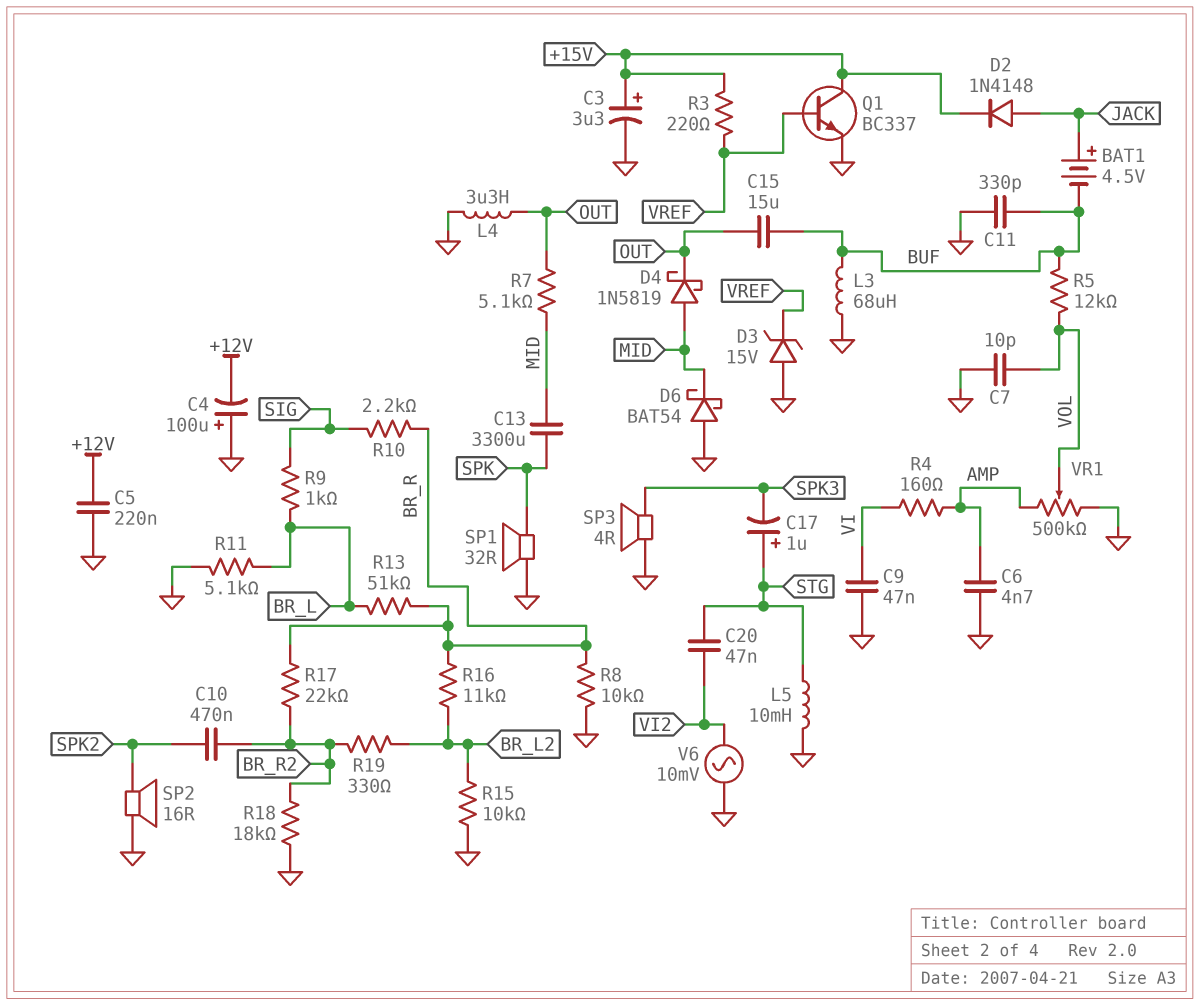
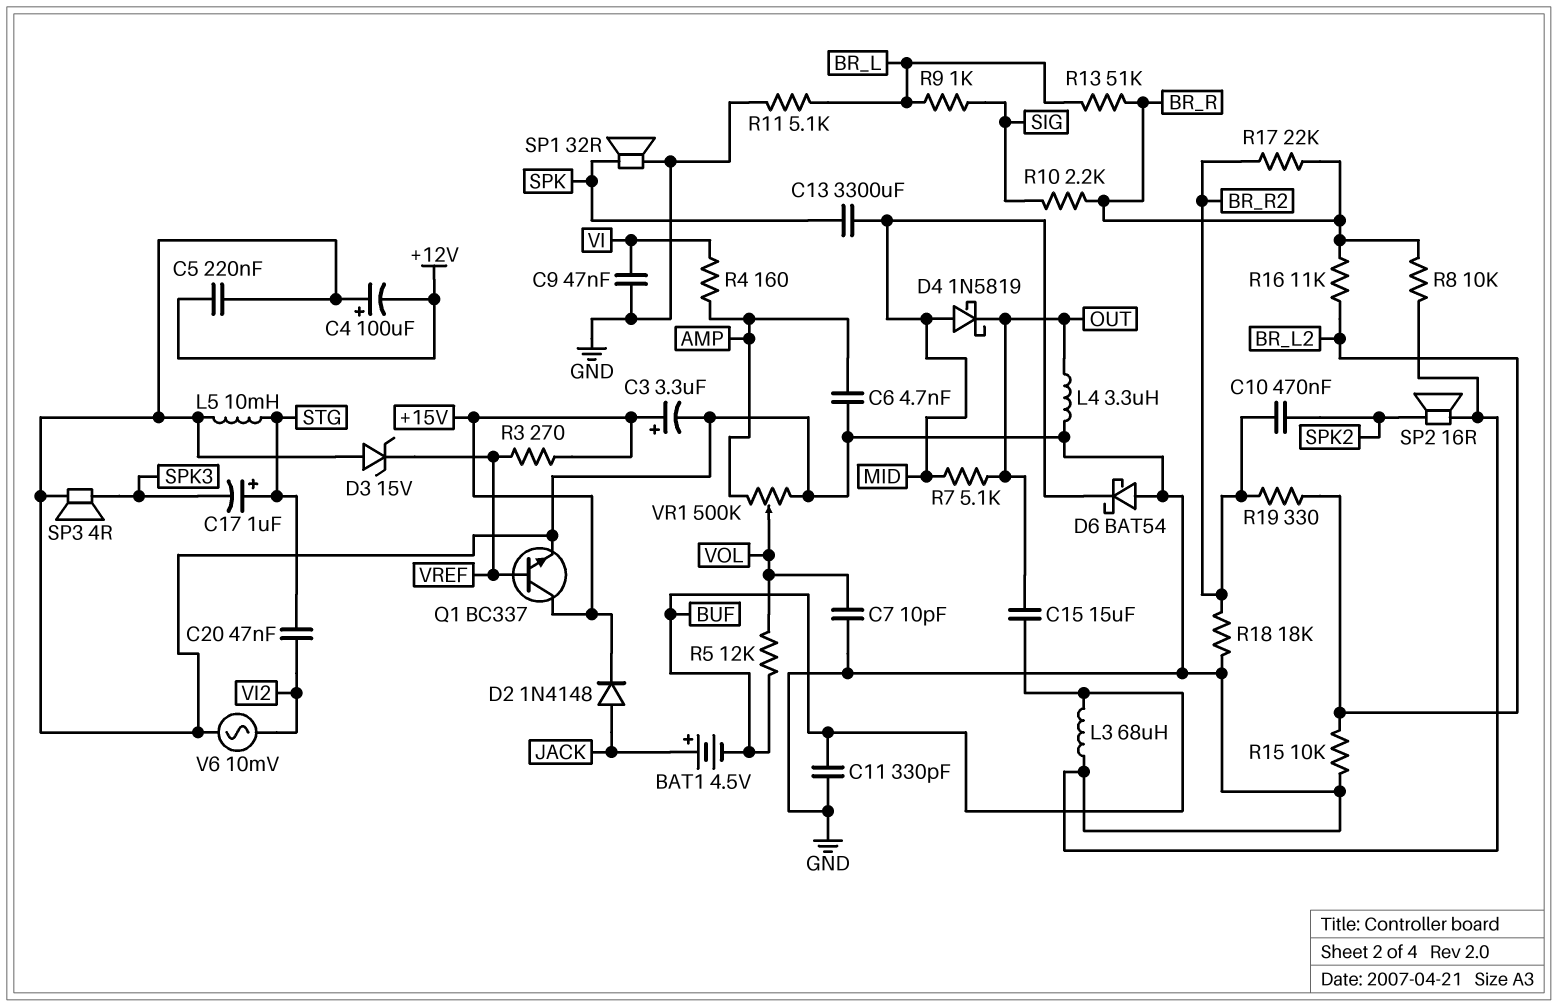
R3: 220 (+15V, VREF) -> 270 (+15V, VREF)

